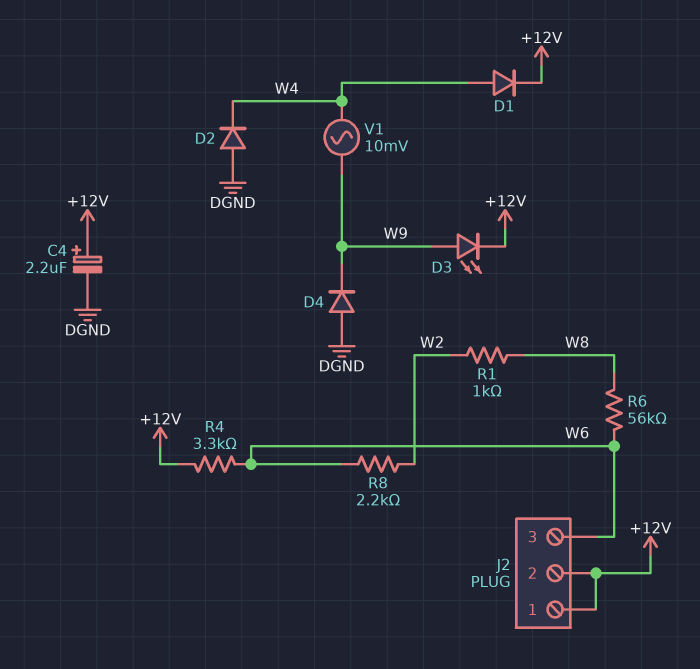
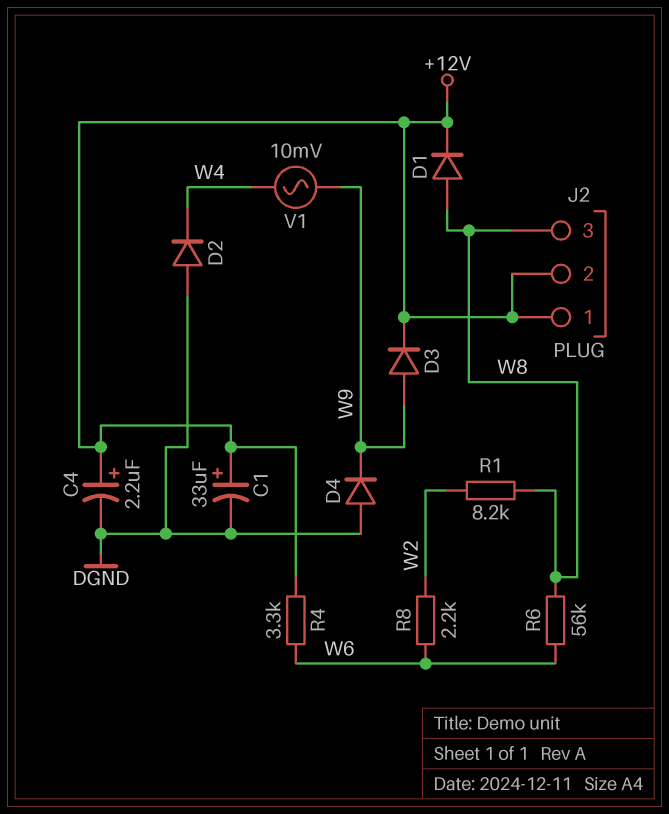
C1: none -> 33uF (plus +12V, minus DGND)
D1: diode (A W4, K +12V) -> diode (A W8, K +12V)
D3: LED (A W9, K +12V) -> diode (A W9, K +12V)
J2 pin 3: W6 -> W8
R1: 1k (W2, W8) -> 8.2k (W2, W8)

